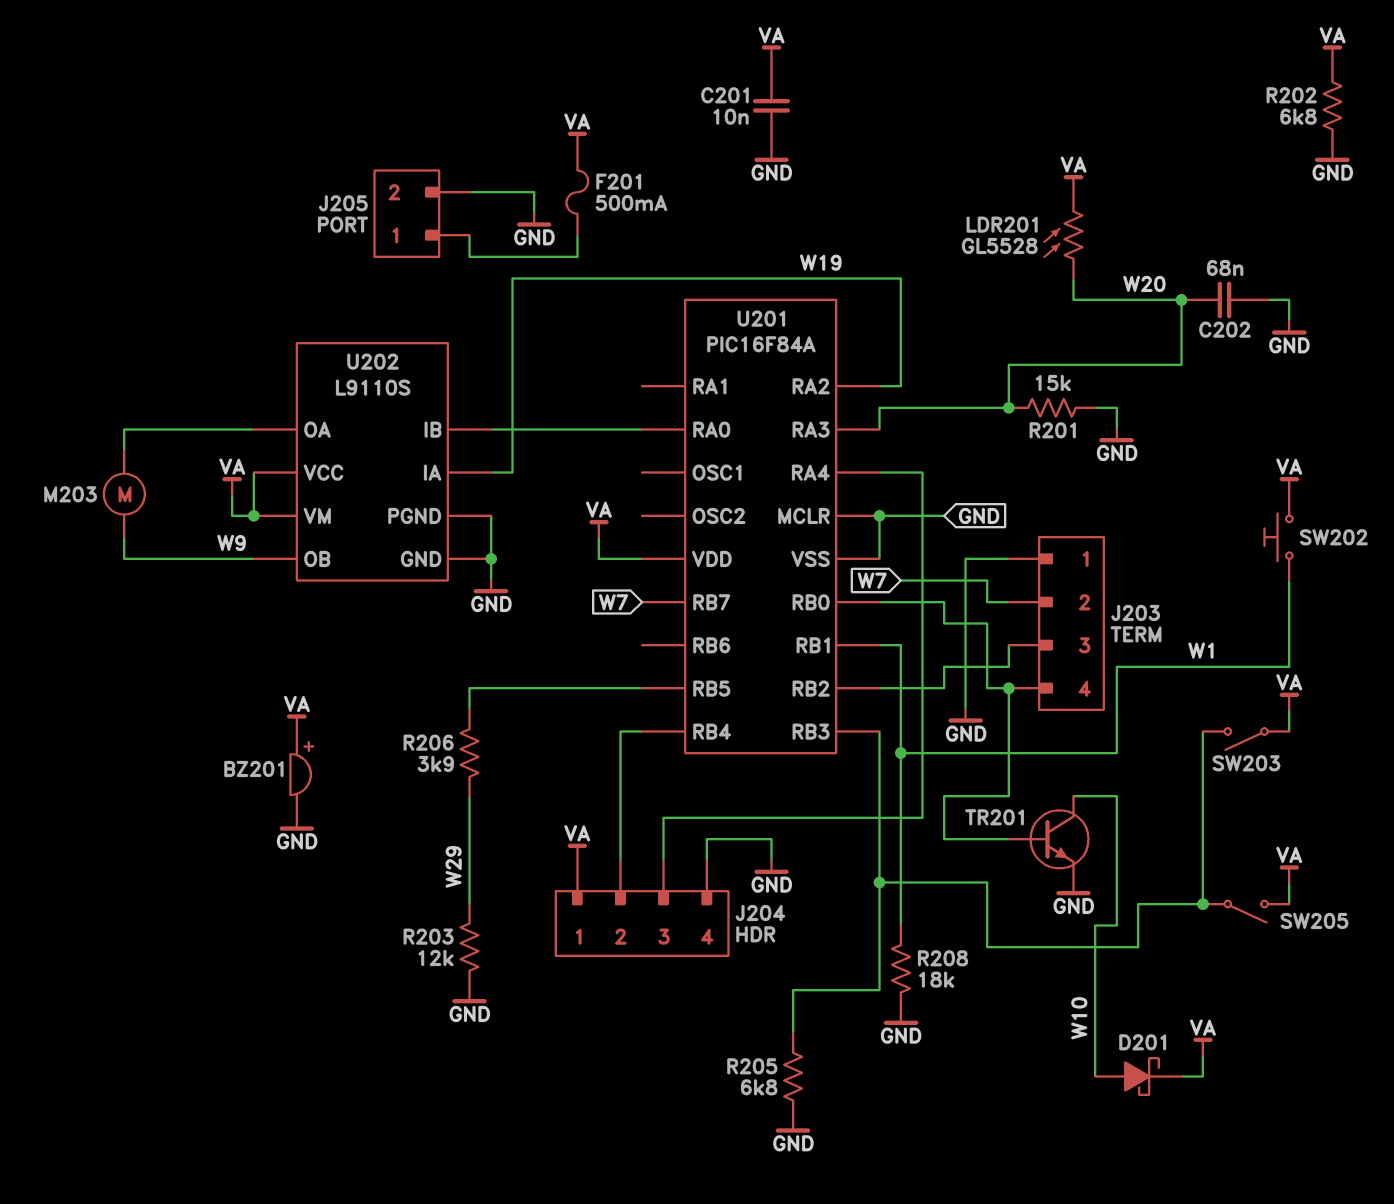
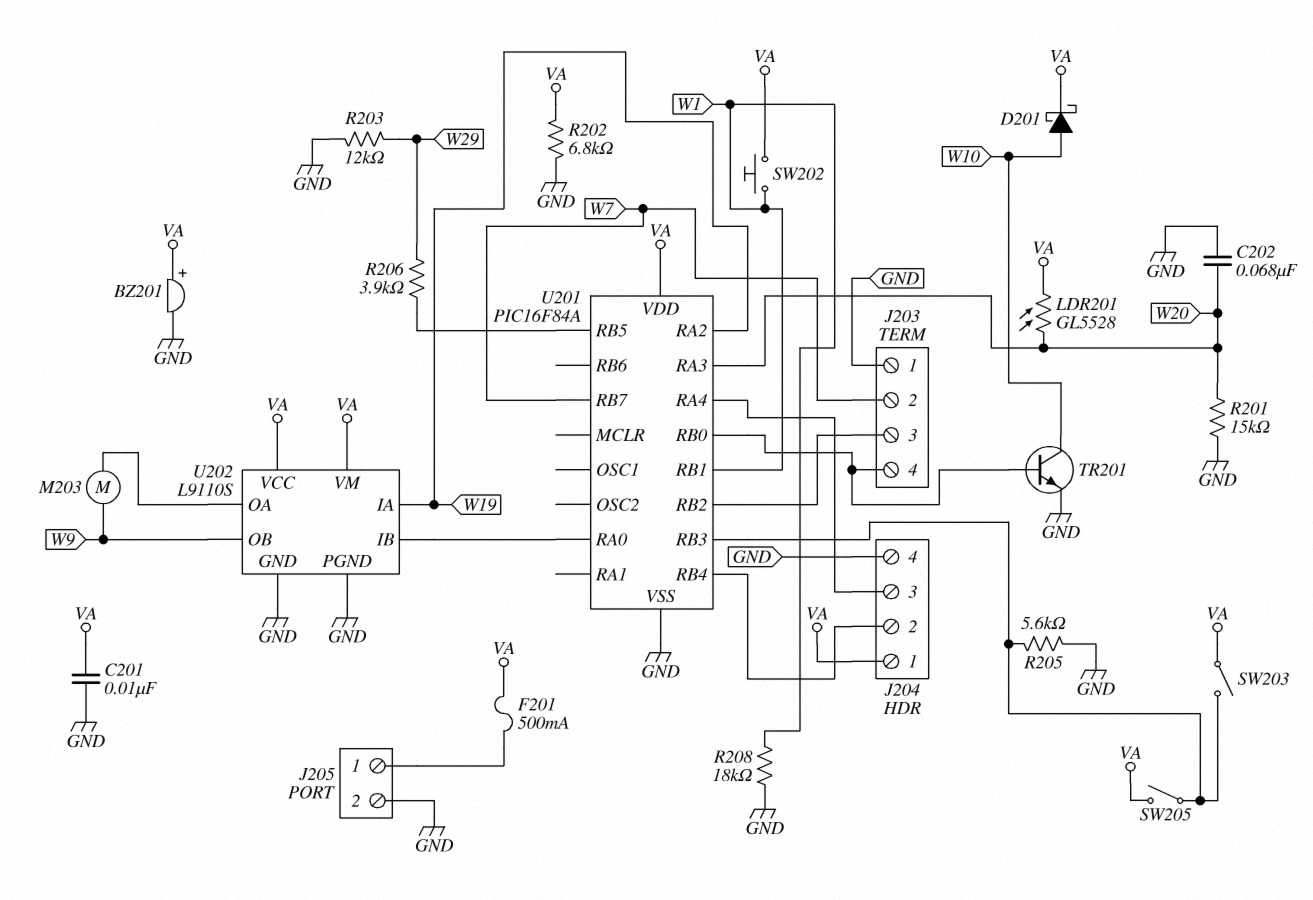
R205: 6.8k (GND, U201/RB3) -> 5.6k (GND, U201/RB3)
U201 pin MCLR: GND -> none

